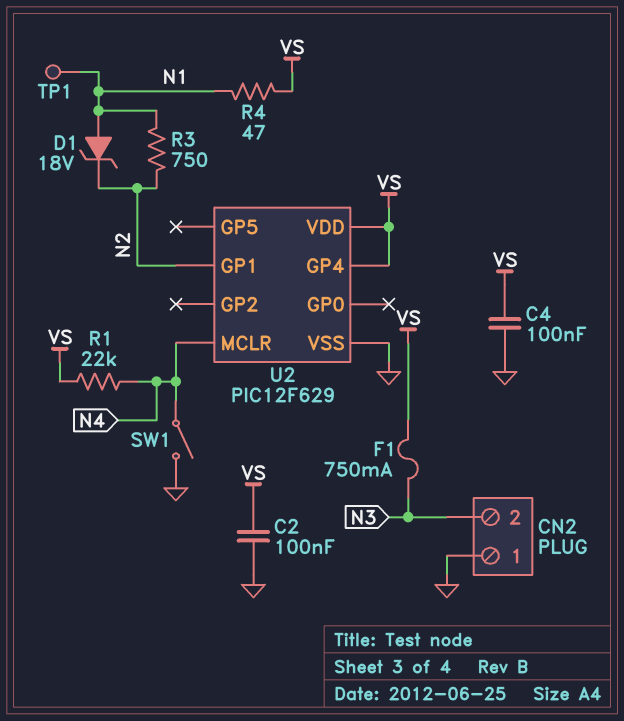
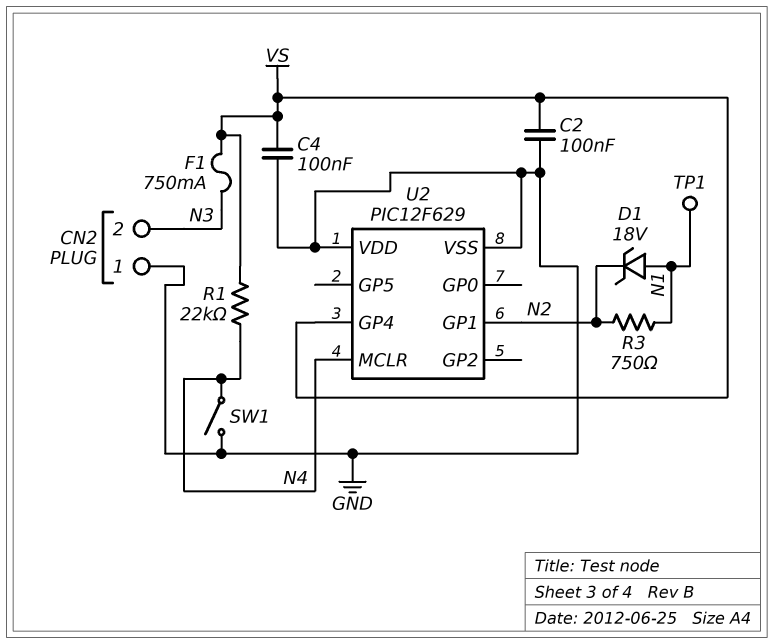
R4: 47 (N1, VS) -> none
U2 pin VDD: VS -> GND

